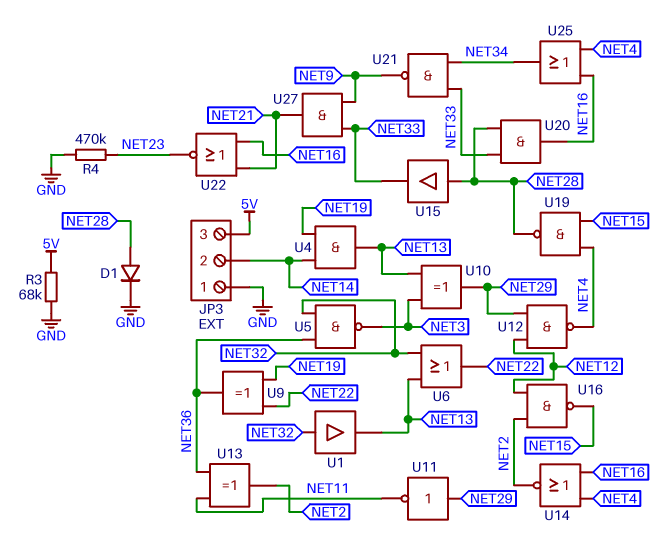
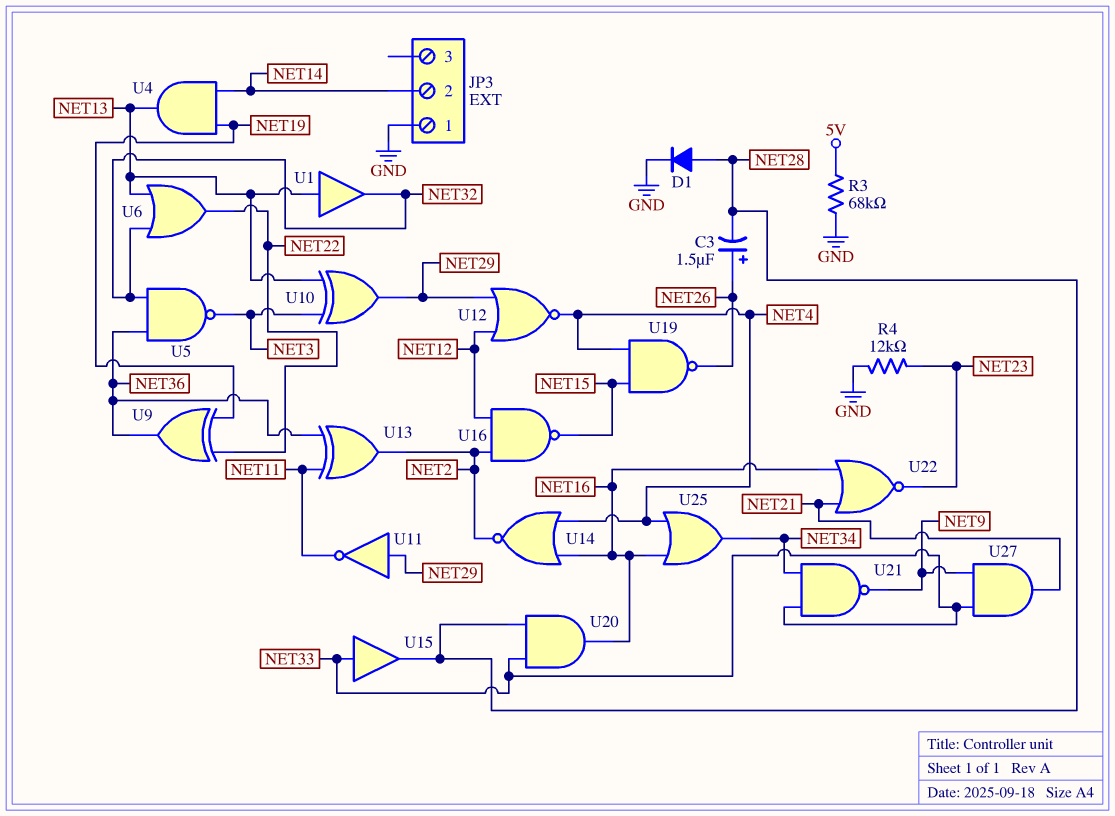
C3: none -> 1.5uF (plus NET26, minus NET28)
JP3 pin 3: 5V -> none
R4: 470k (GND, NET23) -> 12k (GND, NET23)
U1: buffer (in NET32, out NET13) -> buffer (in NET13, out NET32)
U12: NAND (in NET12, in NET29, out NET4) -> NOR (in NET12, in NET29, out NET4)
U15: buffer (in NET28, out NET33) -> buffer (in NET33, out NET28)
U19: NAND (in NET4, in NET15, out NET28) -> NAND (in NET4, in NET15, out NET26)

